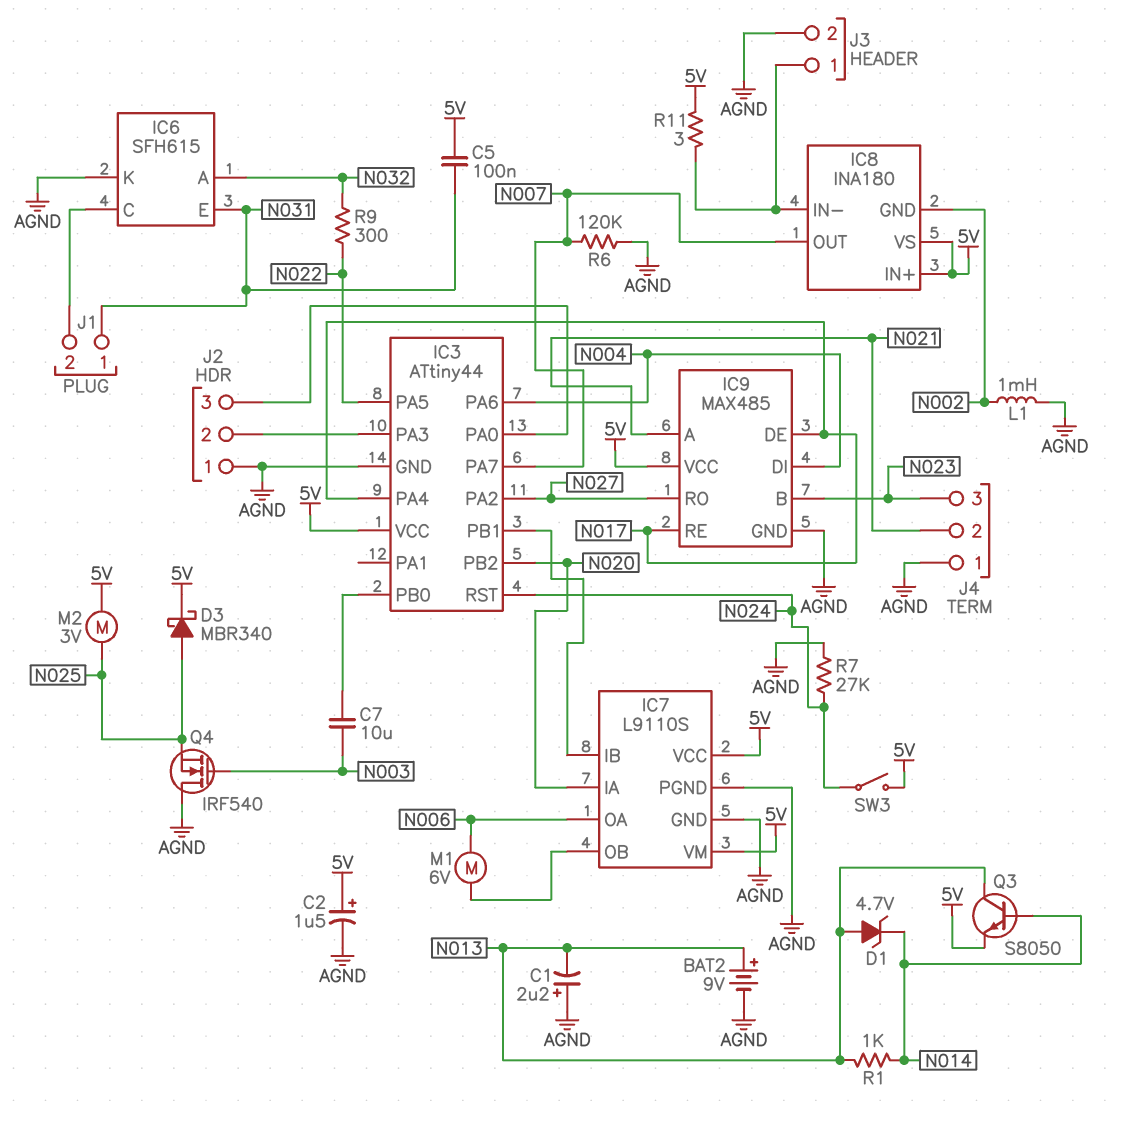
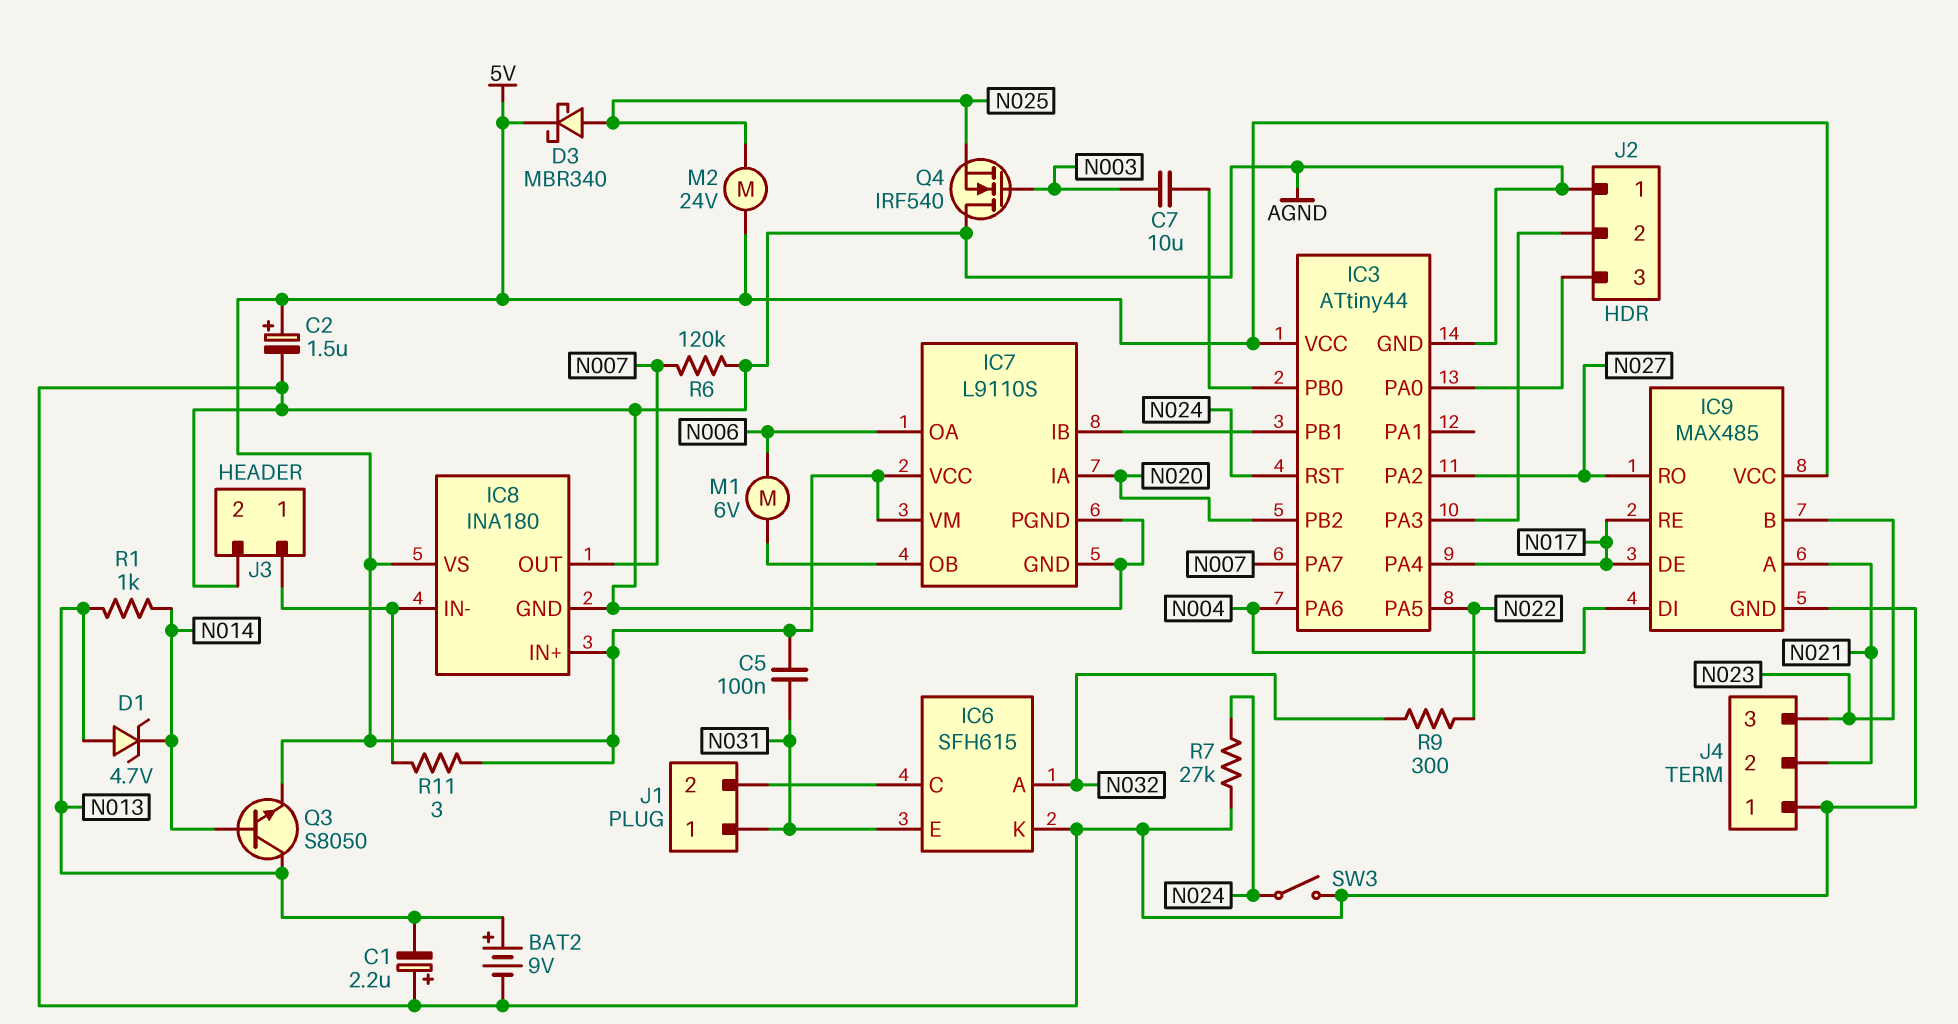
IC8 pin GND: N002 -> AGND
L1: 1mH (AGND, N002) -> none
M2: motor 3V (5V, N025) -> motor 24V (5V, N025)
SW3: switch (5V, N024) -> switch (AGND, N024)

